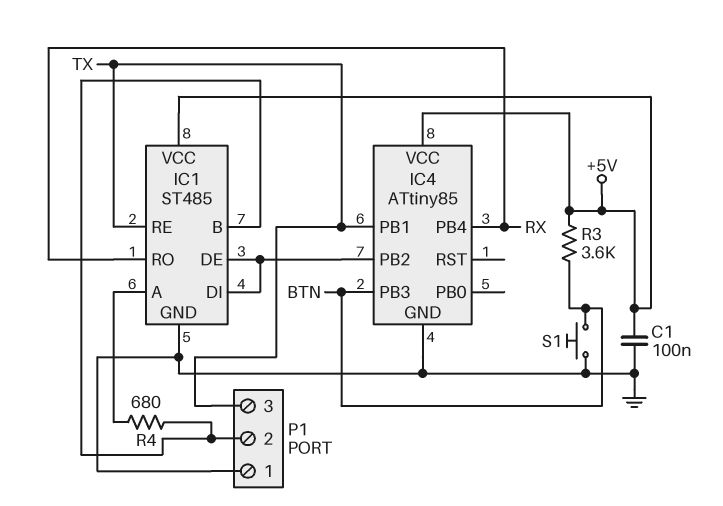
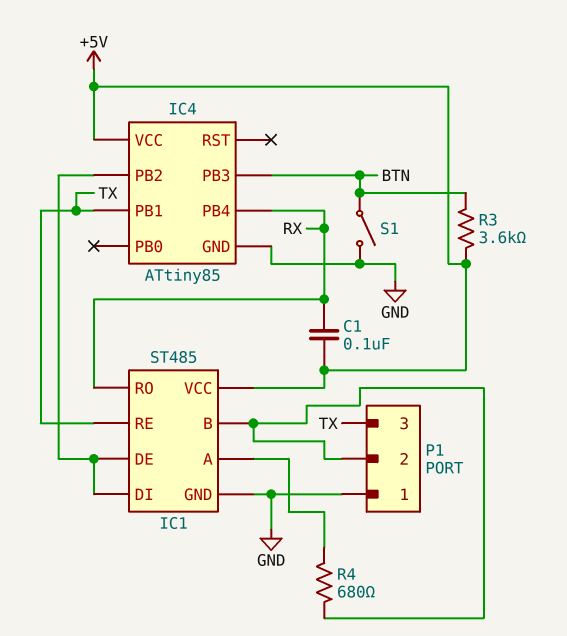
C1: 100nF (+5V, GND) -> 100nF (+5V, RX)
S1: button (BTN, GND) -> switch (BTN, GND)

